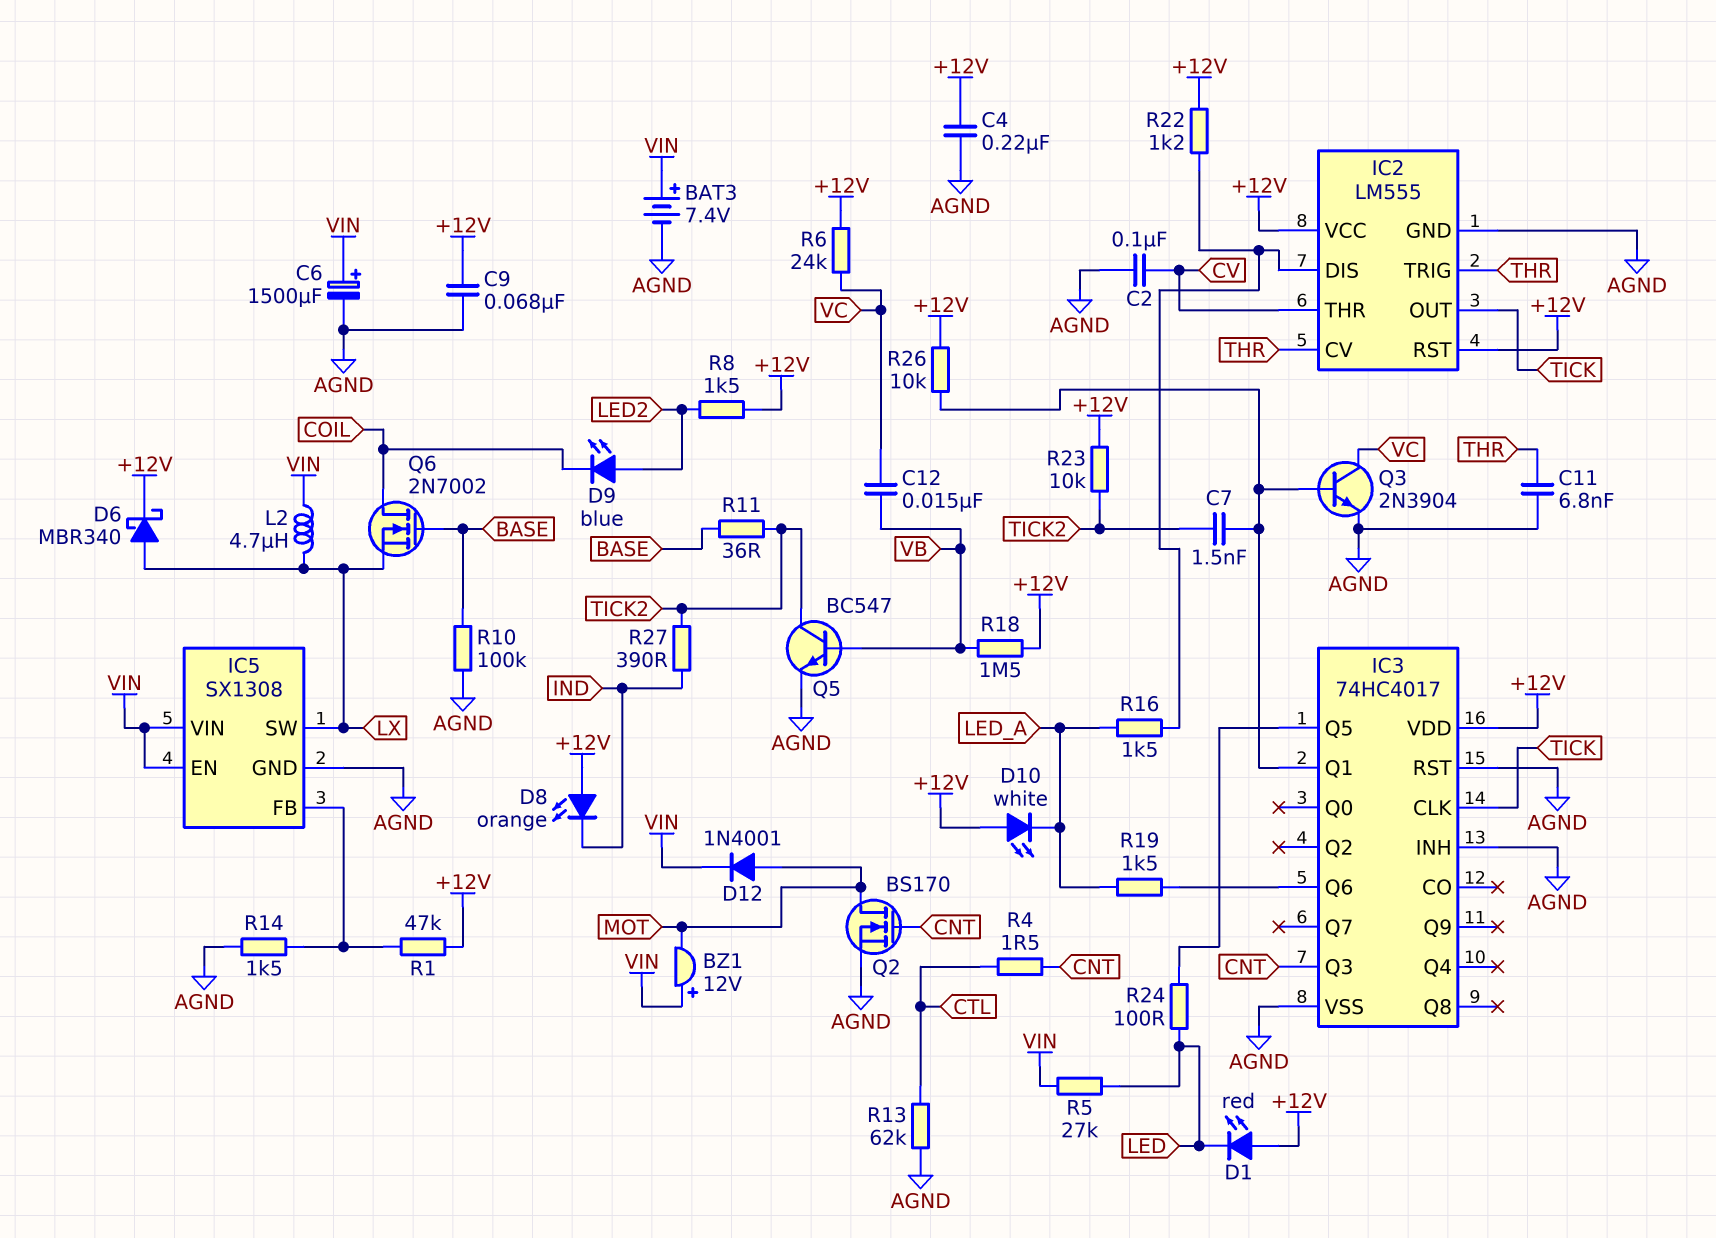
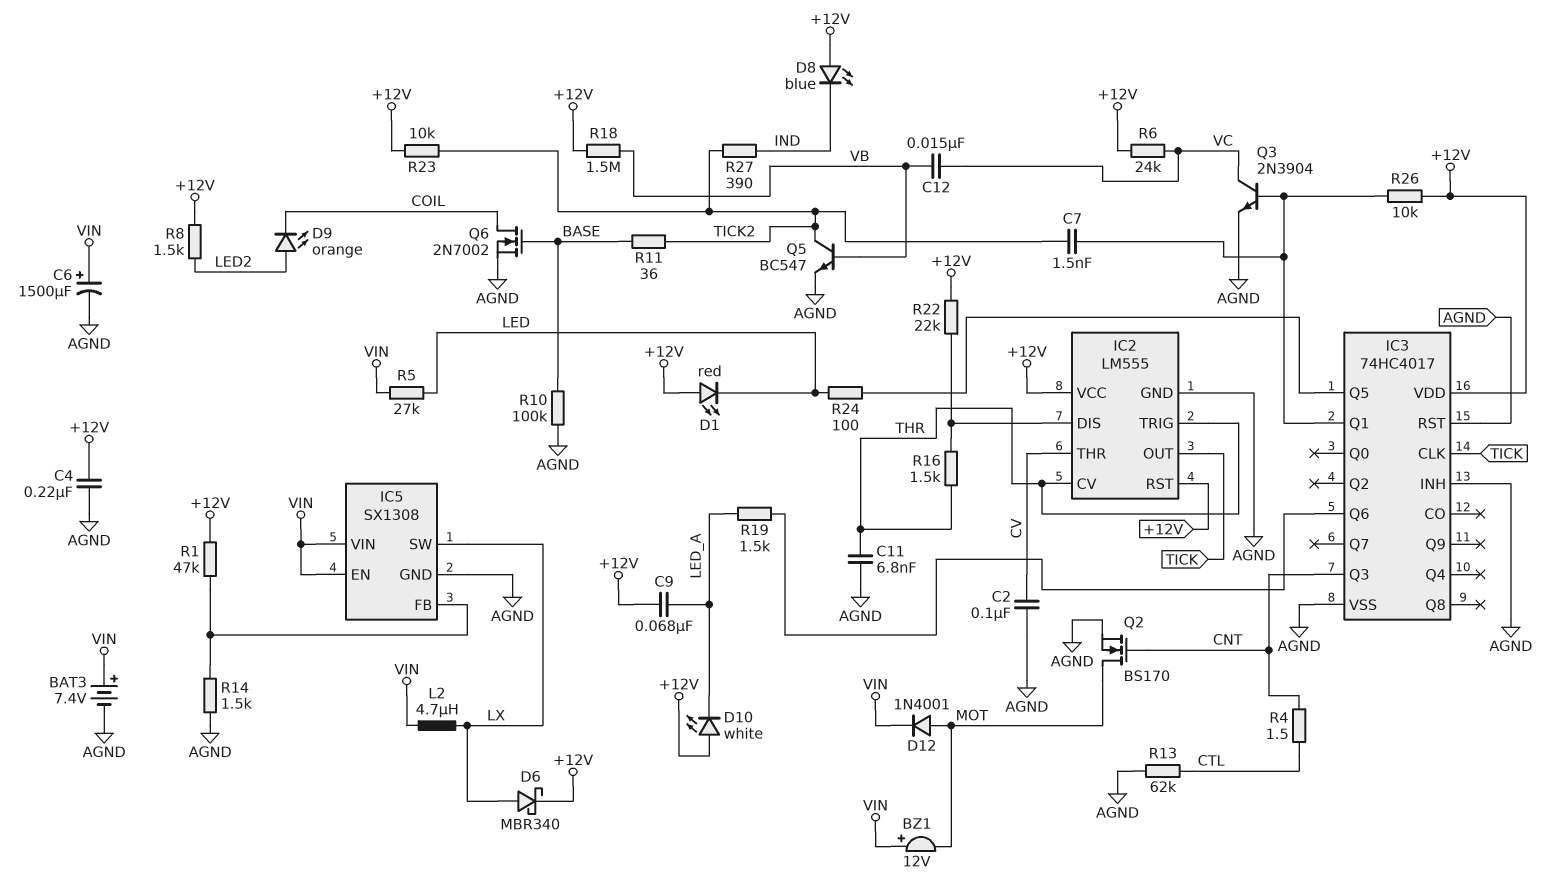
C9: 68nF (+12V, AGND) -> 68nF (+12V, LED_A)
D8: LED orange (A +12V, K IND) -> LED blue (A +12V, K IND)
D9: LED blue (A LED2, K COIL) -> LED orange (A LED2, K COIL)
Q6: NMOS 2N7002 (G BASE, D COIL, S LX) -> NMOS 2N7002 (G BASE, D COIL, S AGND)
R16: 1.5k (IC2/DIS, LED_A) -> 1.5k (IC2/DIS, THR)
R22: 1.2k (+12V, IC2/DIS) -> 22k (+12V, IC2/DIS)

